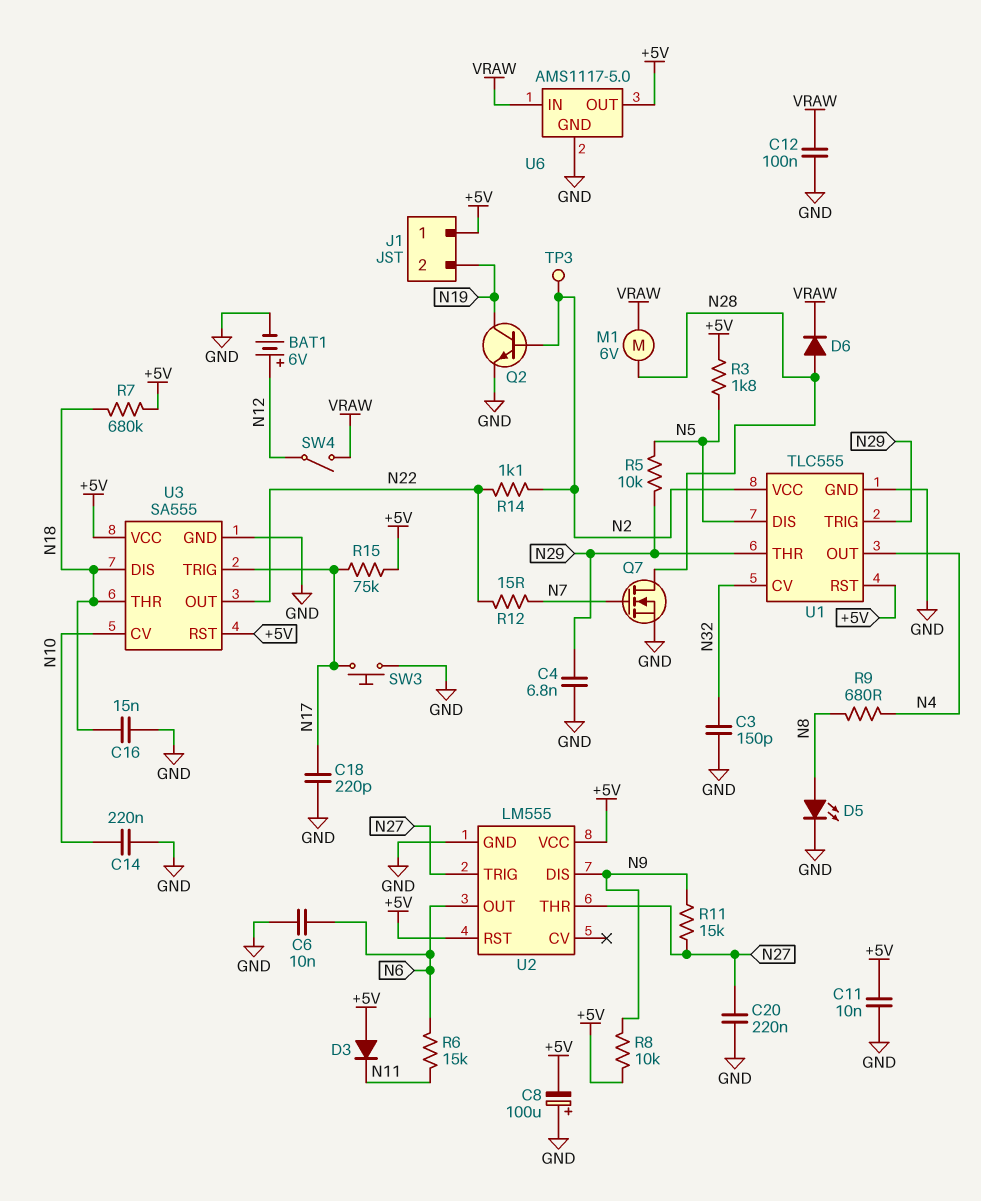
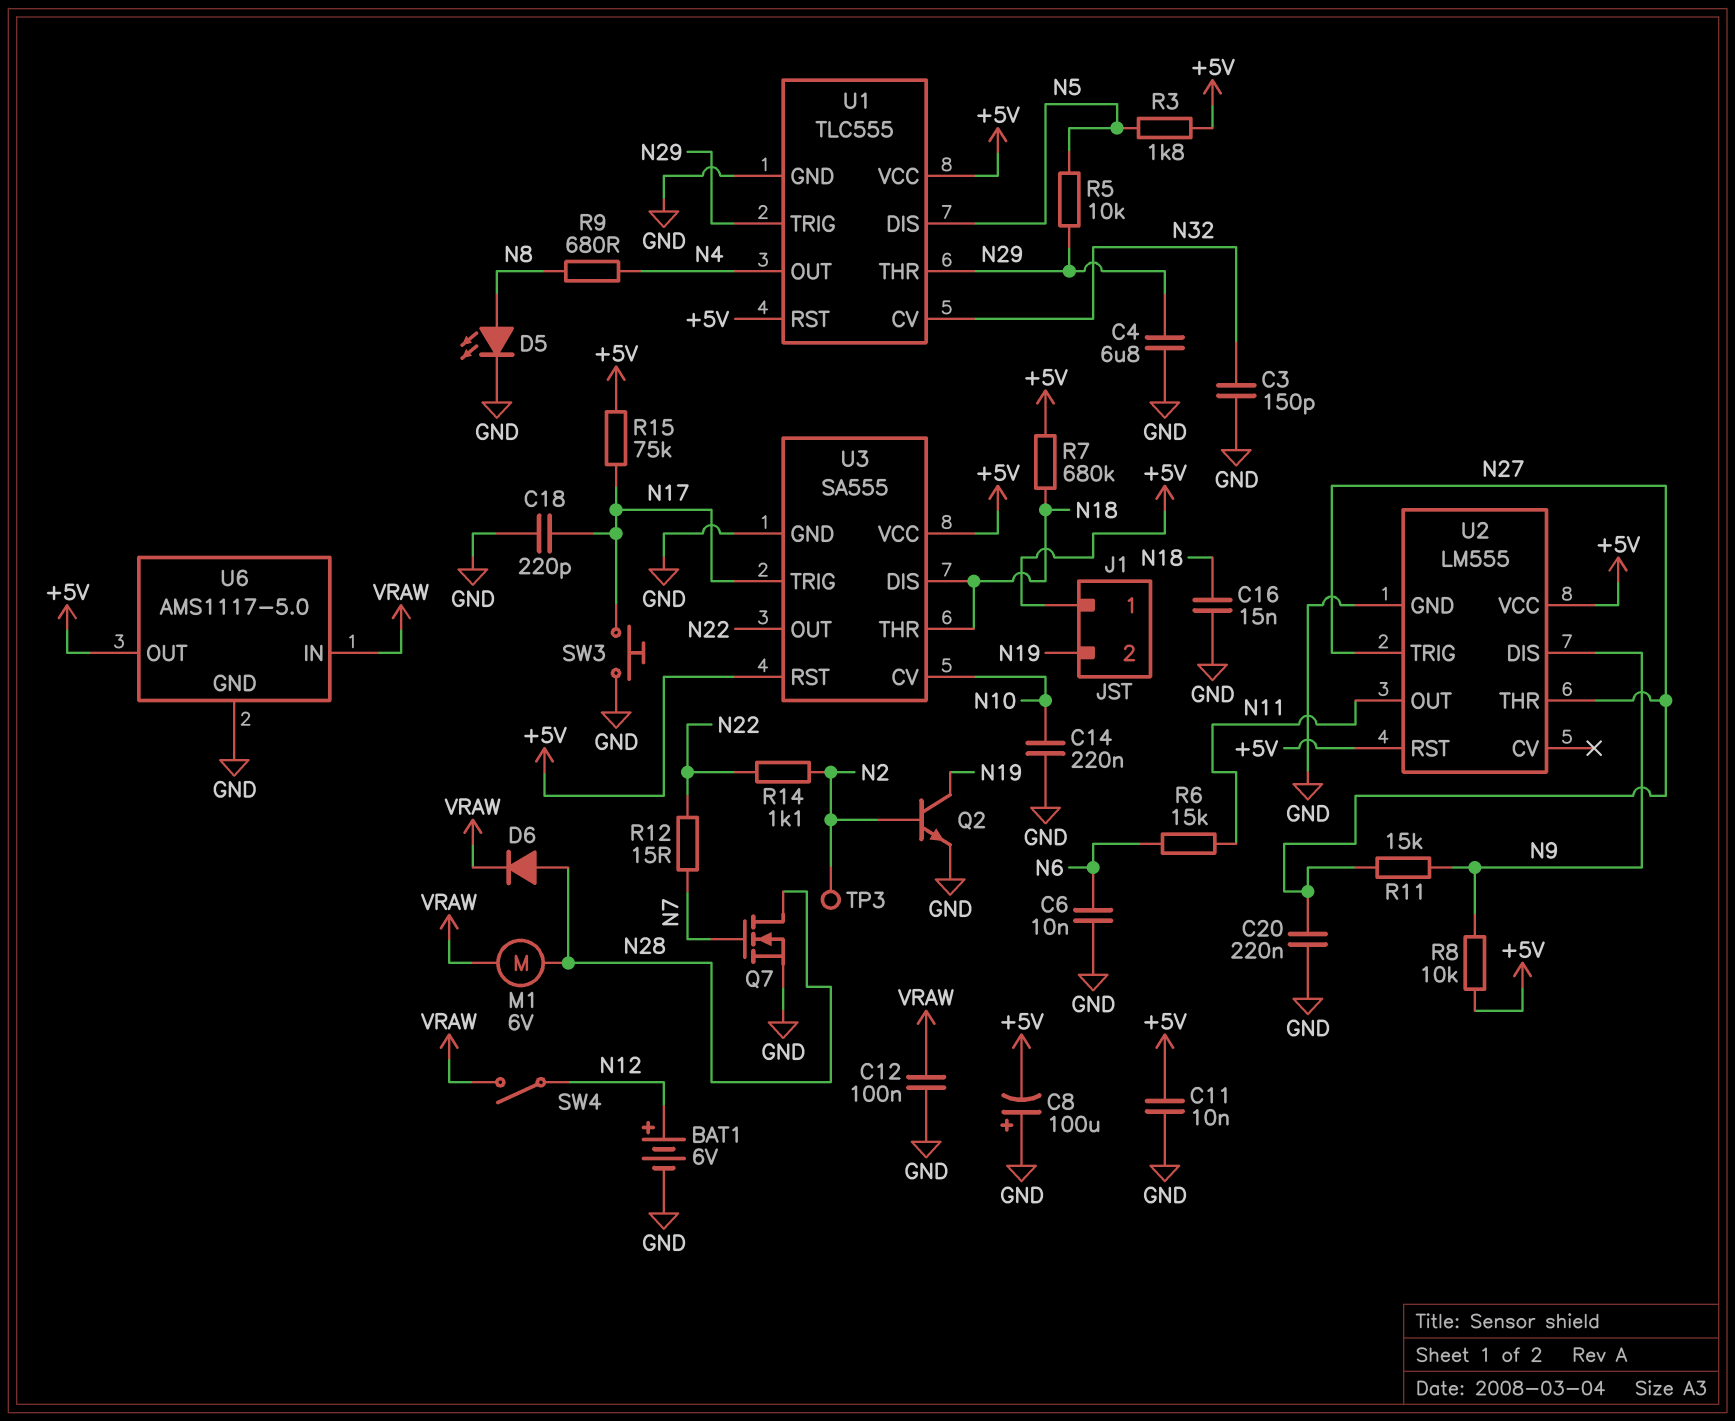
C4: 6.8nF (GND, N29) -> 6.8uF (GND, N29)
D3: diode (A +5V, K N11) -> none
U1 pin VCC: N2 -> +5V
U2 pin OUT: N6 -> N11

